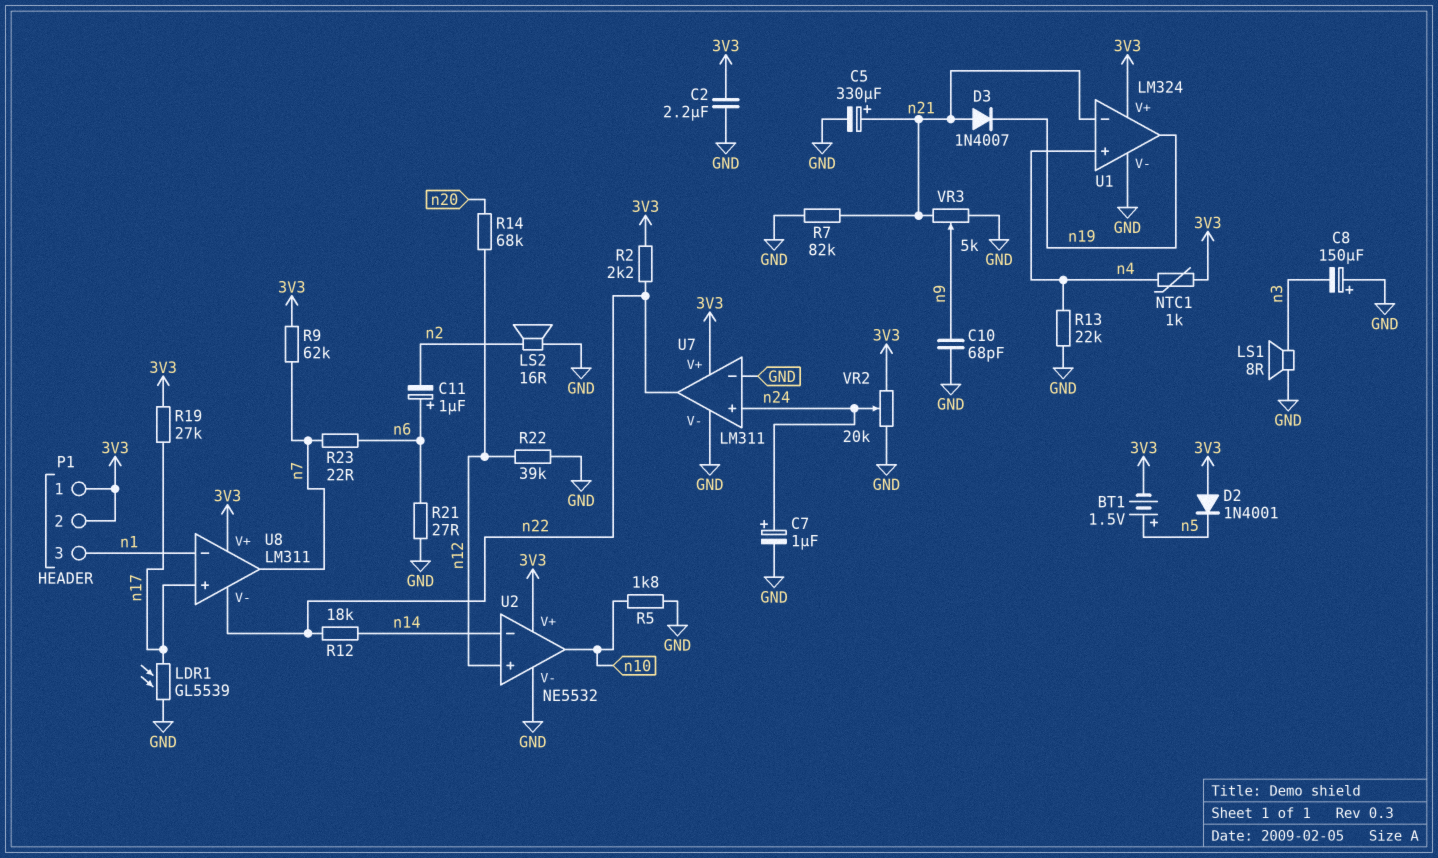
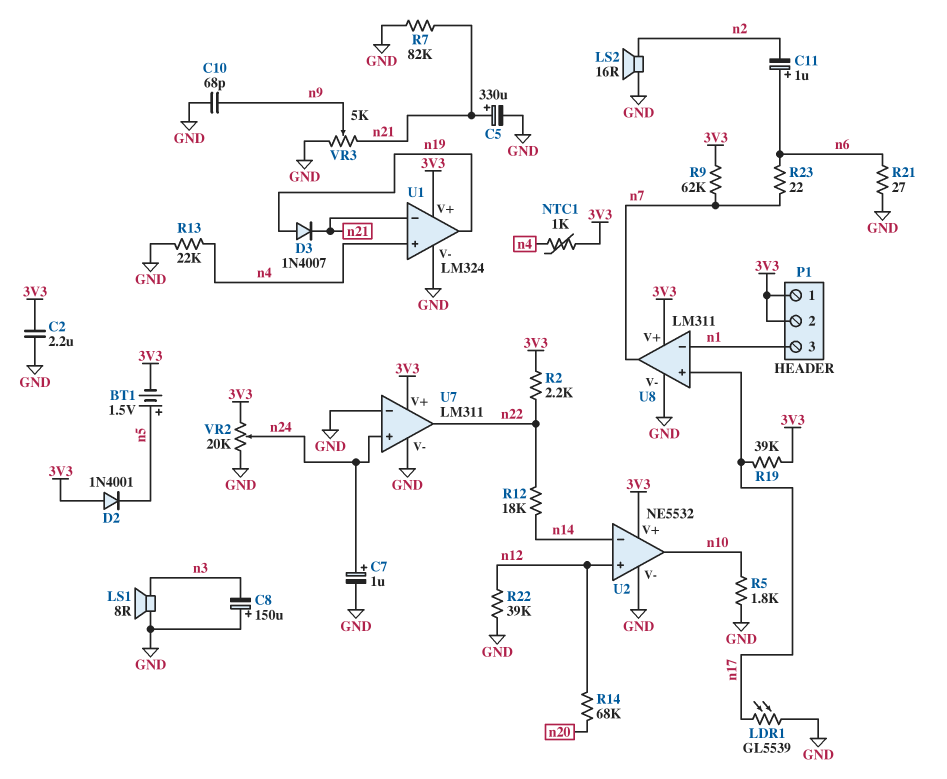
D3: diode 1N4007 (A n21, K n19) -> diode 1N4007 (A n19, K n21)
R19: 27k (3V3, n17) -> 39k (3V3, n17)
U8 pin V-: n22 -> GND

